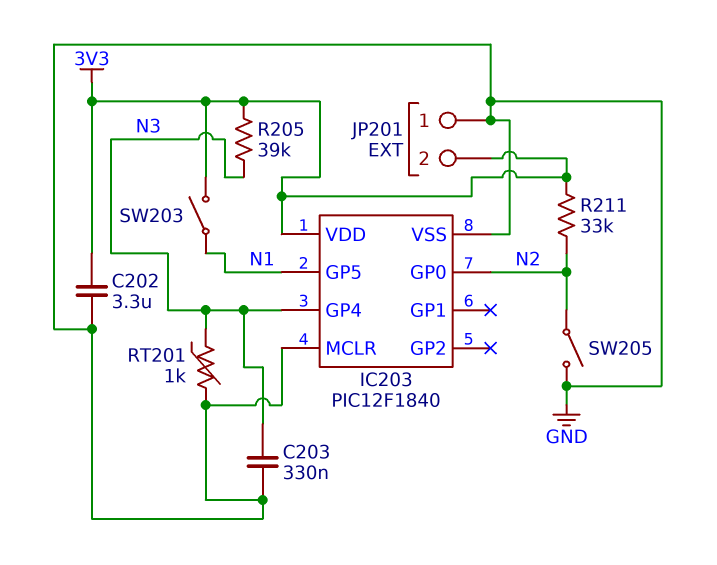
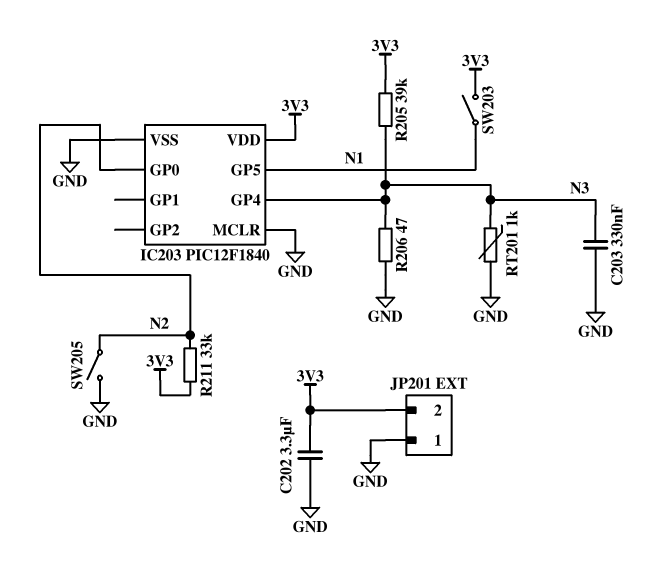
R206: none -> 47 (GND, N3)

